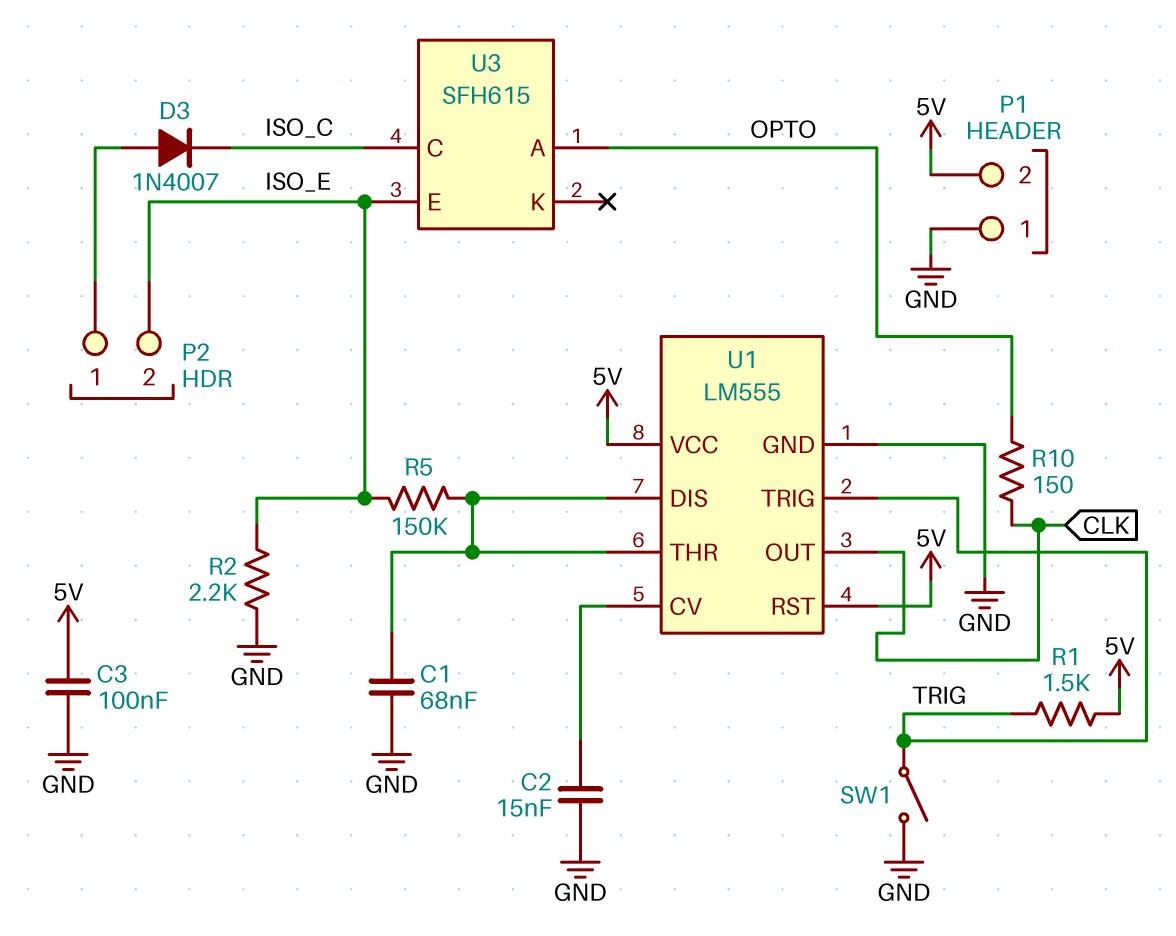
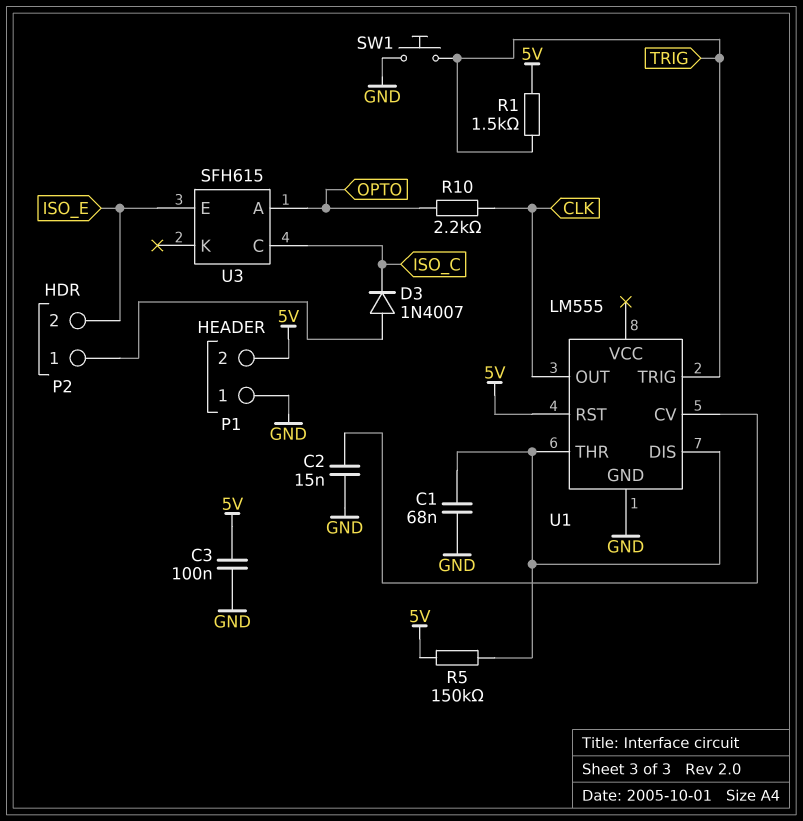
R2: 2.2k (GND, ISO_E) -> none
R5: 150k (ISO_E, U1/DIS) -> 150k (5V, U1/DIS)
R10: 150 (CLK, OPTO) -> 2.2k (CLK, OPTO)
SW1: switch (GND, TRIG) -> button (GND, TRIG)
U1 pin VCC: 5V -> none

